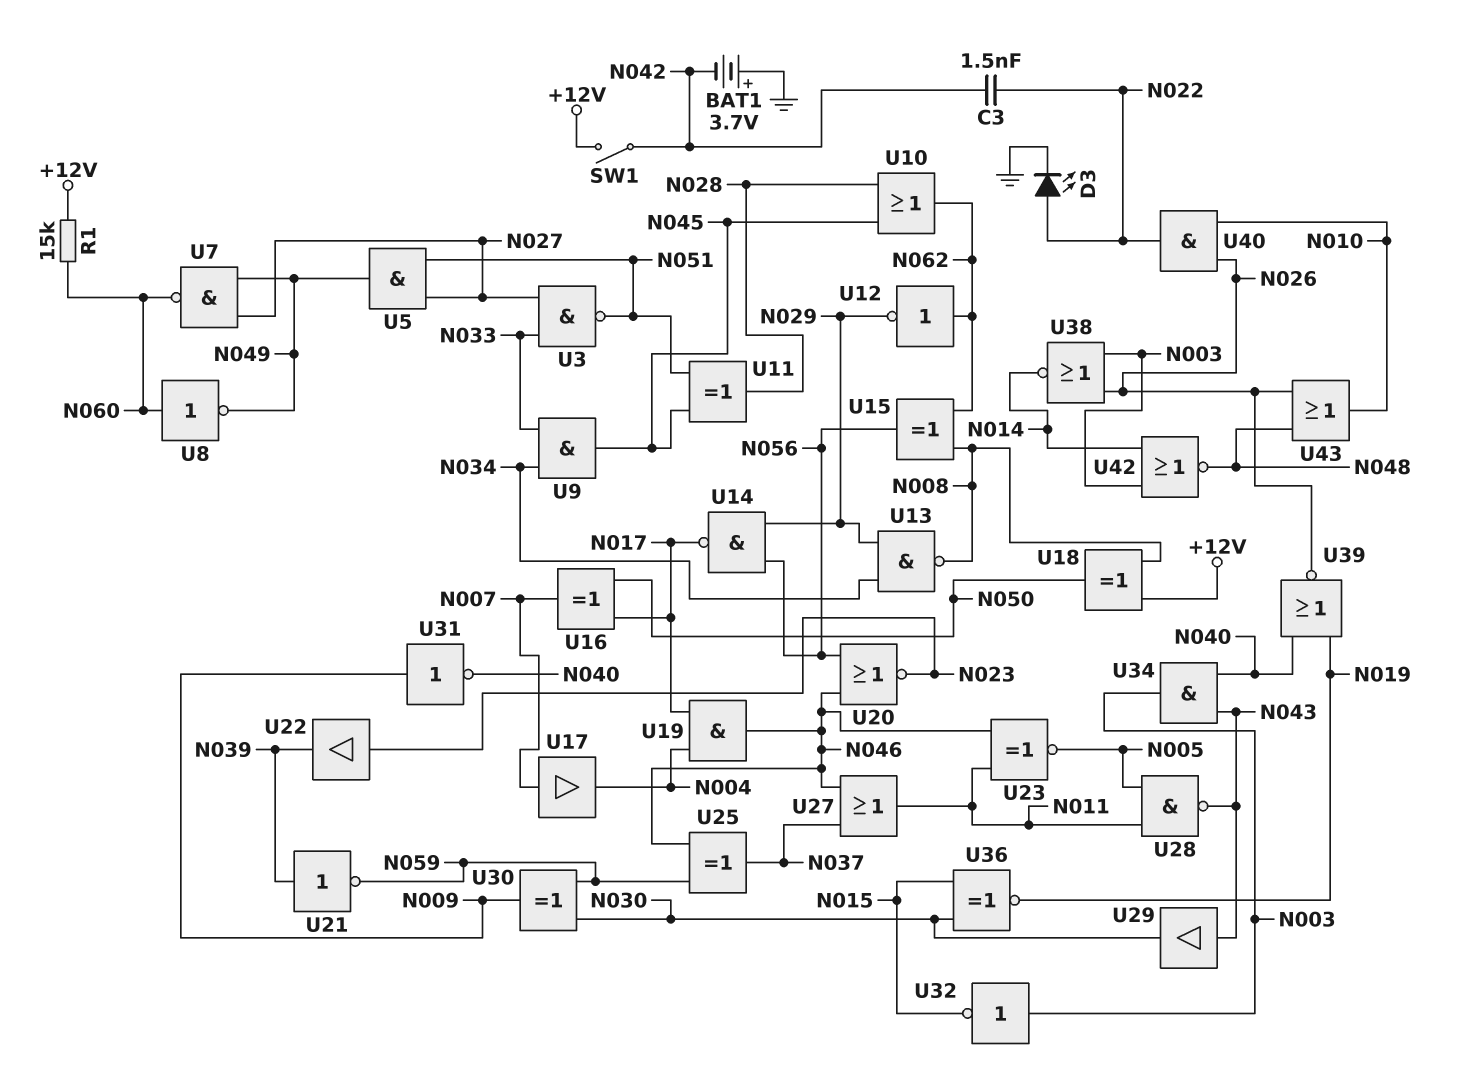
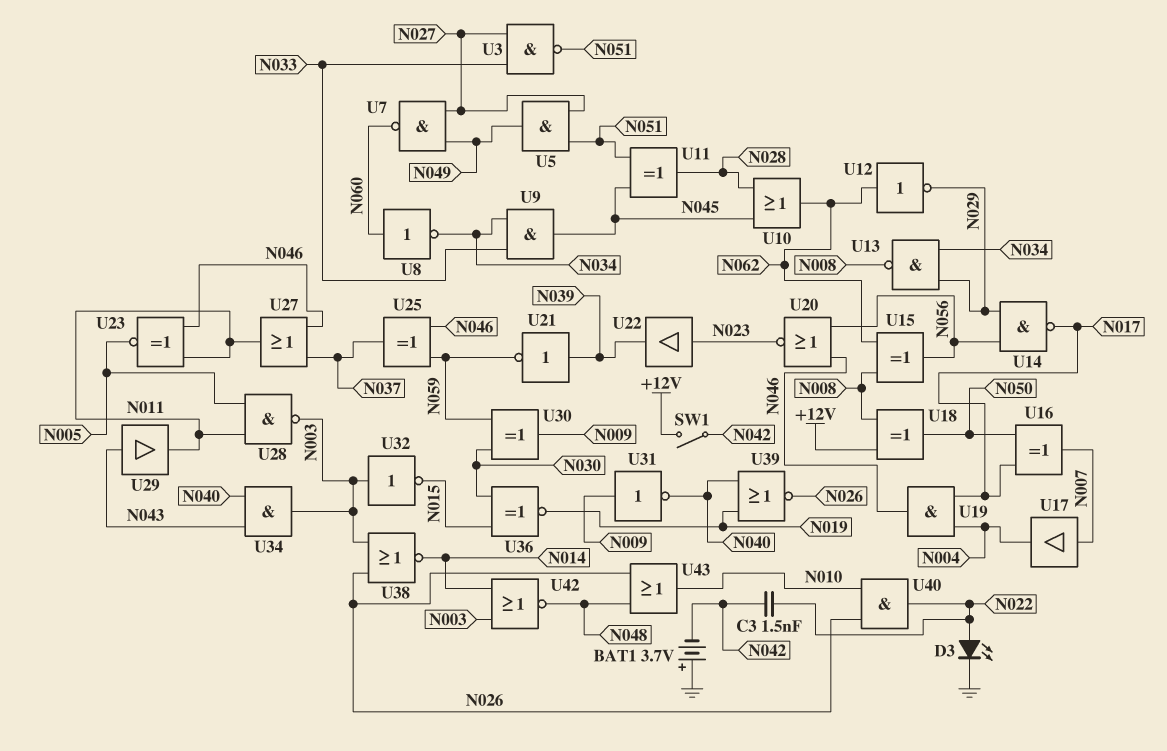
R1: 15k (+12V, N060) -> none
U8: NOT (in N060, out N049) -> NOT (in N060, out N034)
U28: NAND (in N005, in N011, out N043) -> NAND (in N005, in N011, out N003)
U29: buffer (in N043, out N030) -> buffer (in N043, out N011)

